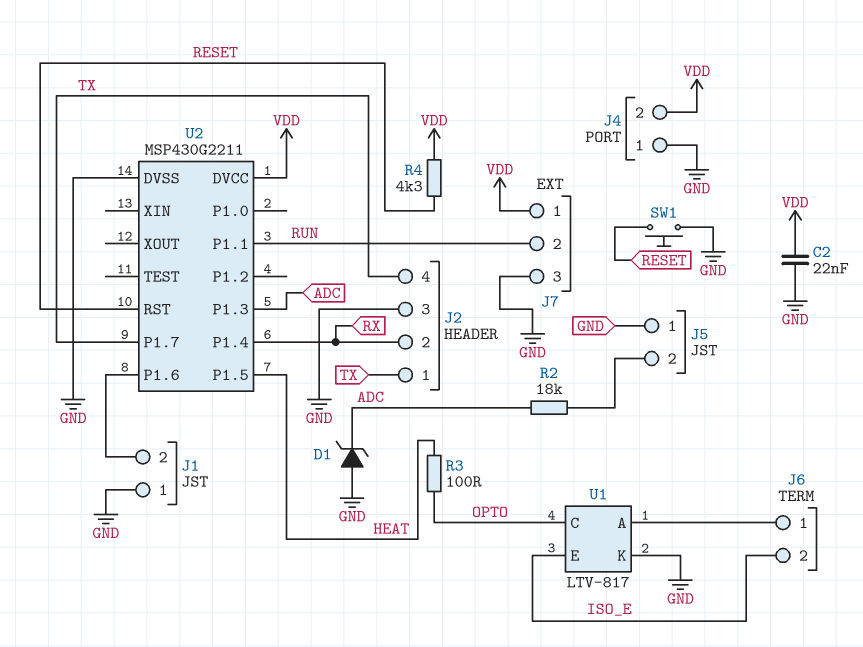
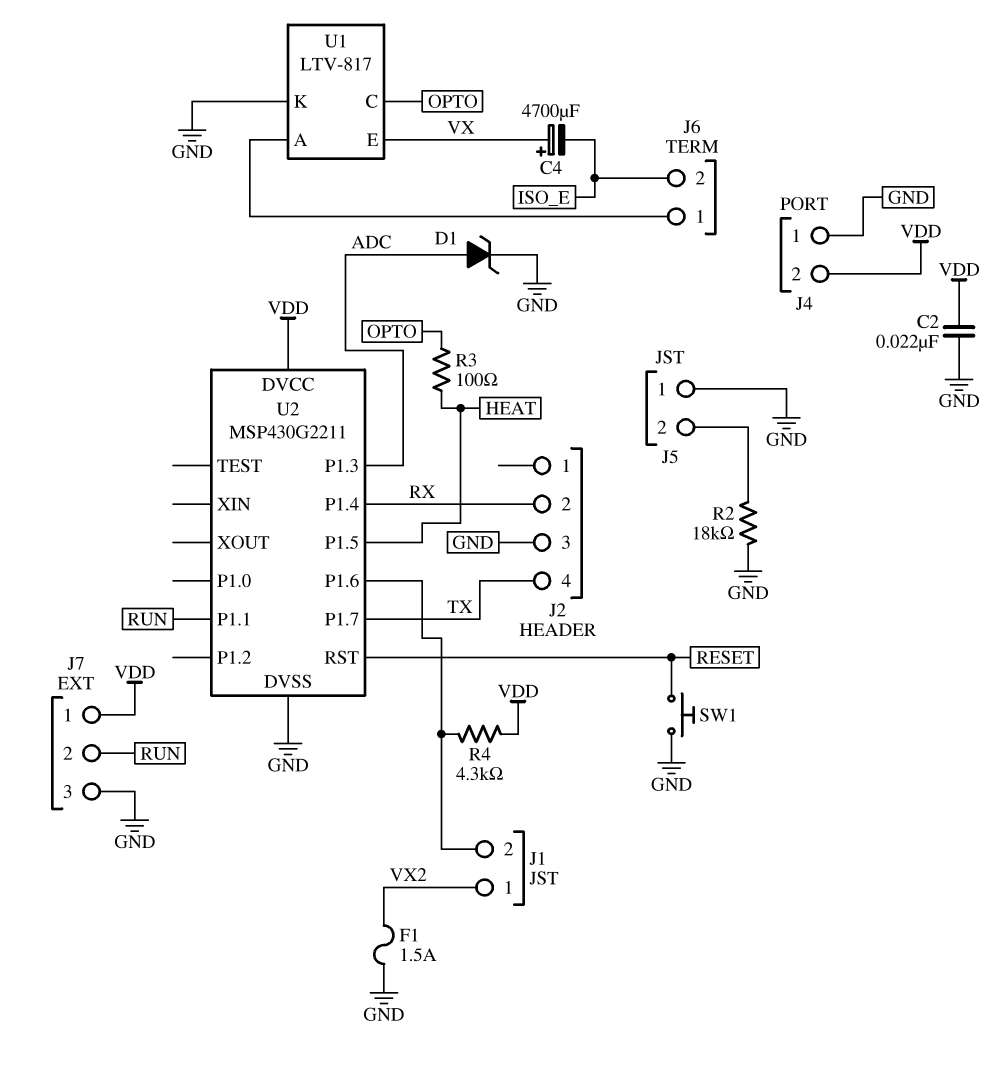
C4: none -> 4700uF (plus VX, minus ISO_E)
D1: zener (A GND, K ADC) -> zener (A ADC, K GND)
F1: none -> 1.5A (GND, VX2)
J1 pin 1: GND -> VX2
J2 pin 1: TX -> none
R2: 18k (ADC, J5/2) -> 18k (GND, J5/2)
R4: 4.3k (RESET, VDD) -> 4.3k (J1/2, VDD)
U1 pin E: ISO_E -> VX

